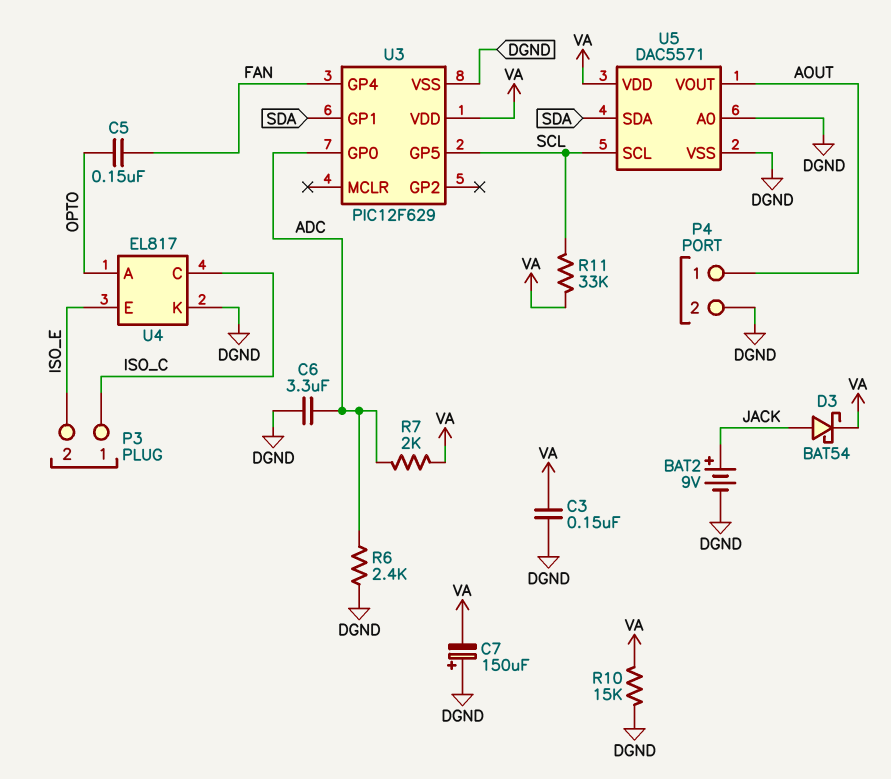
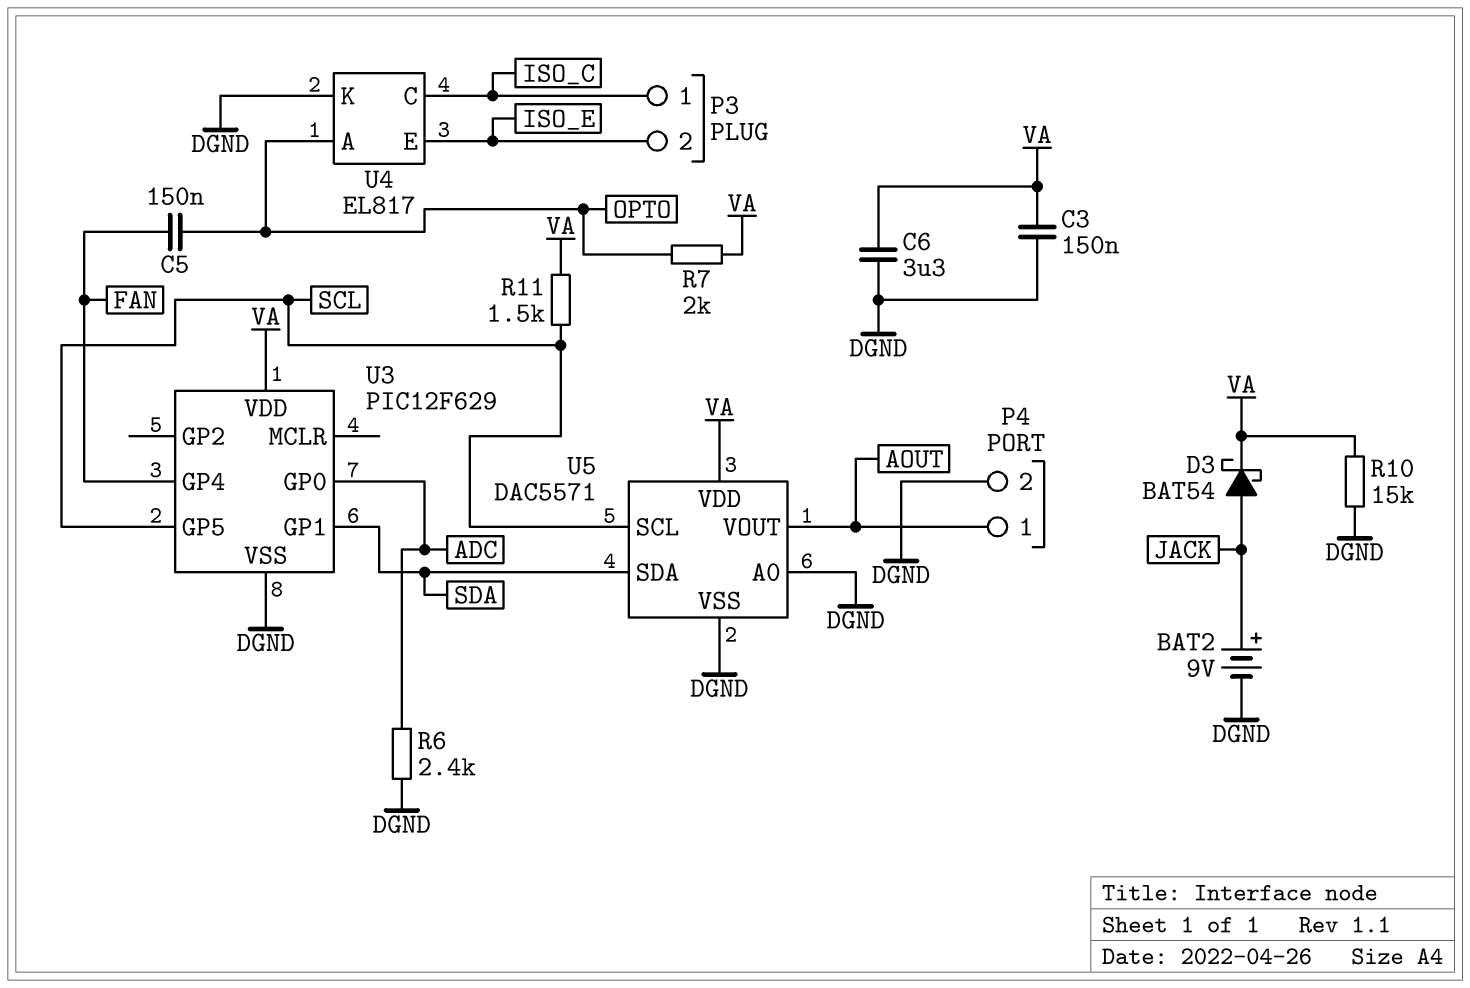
C6: 3.3uF (ADC, DGND) -> 3.3uF (DGND, VA)
C7: 150uF (plus DGND, minus VA) -> none
R7: 2k (ADC, VA) -> 2k (OPTO, VA)
R11: 33k (SCL, VA) -> 1.5k (SCL, VA)

